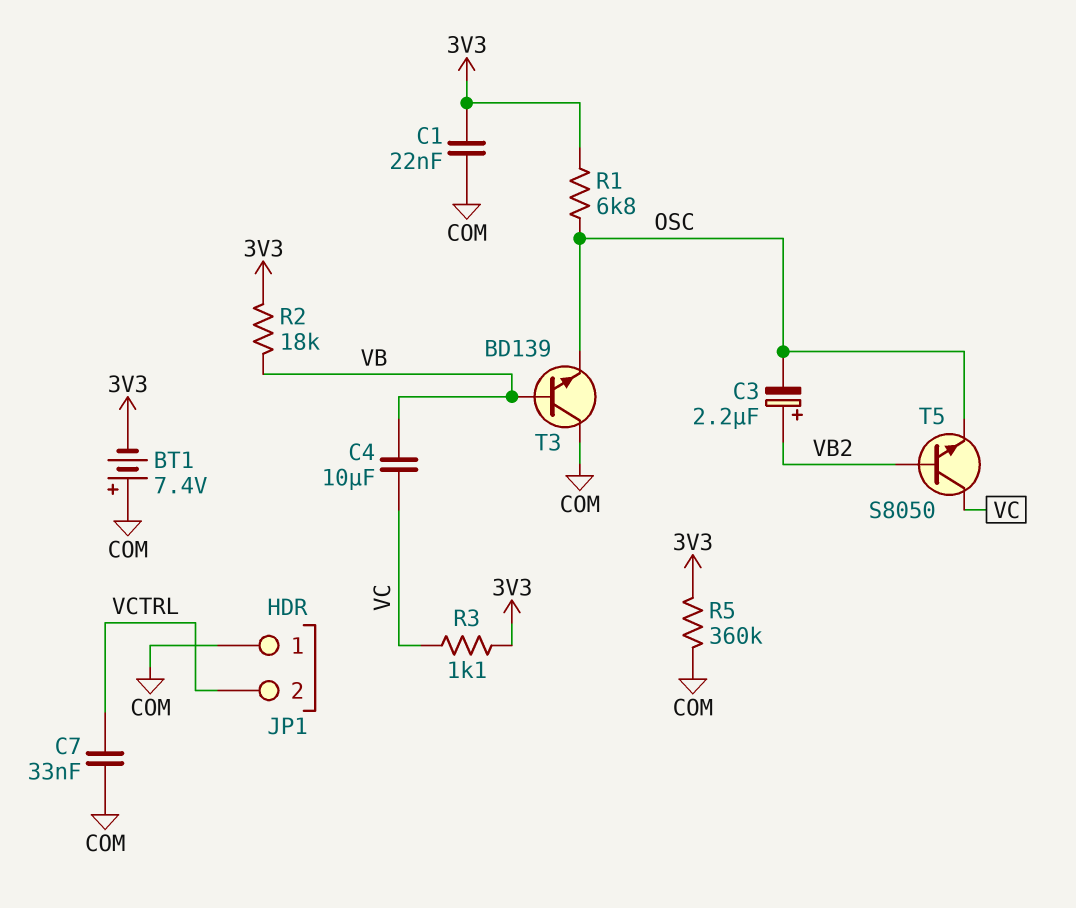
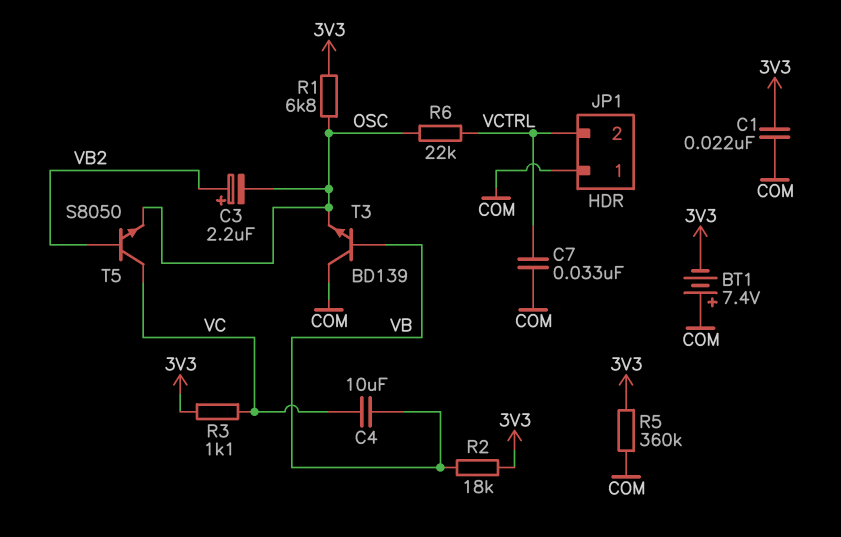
R6: none -> 22k (OSC, VCTRL)

